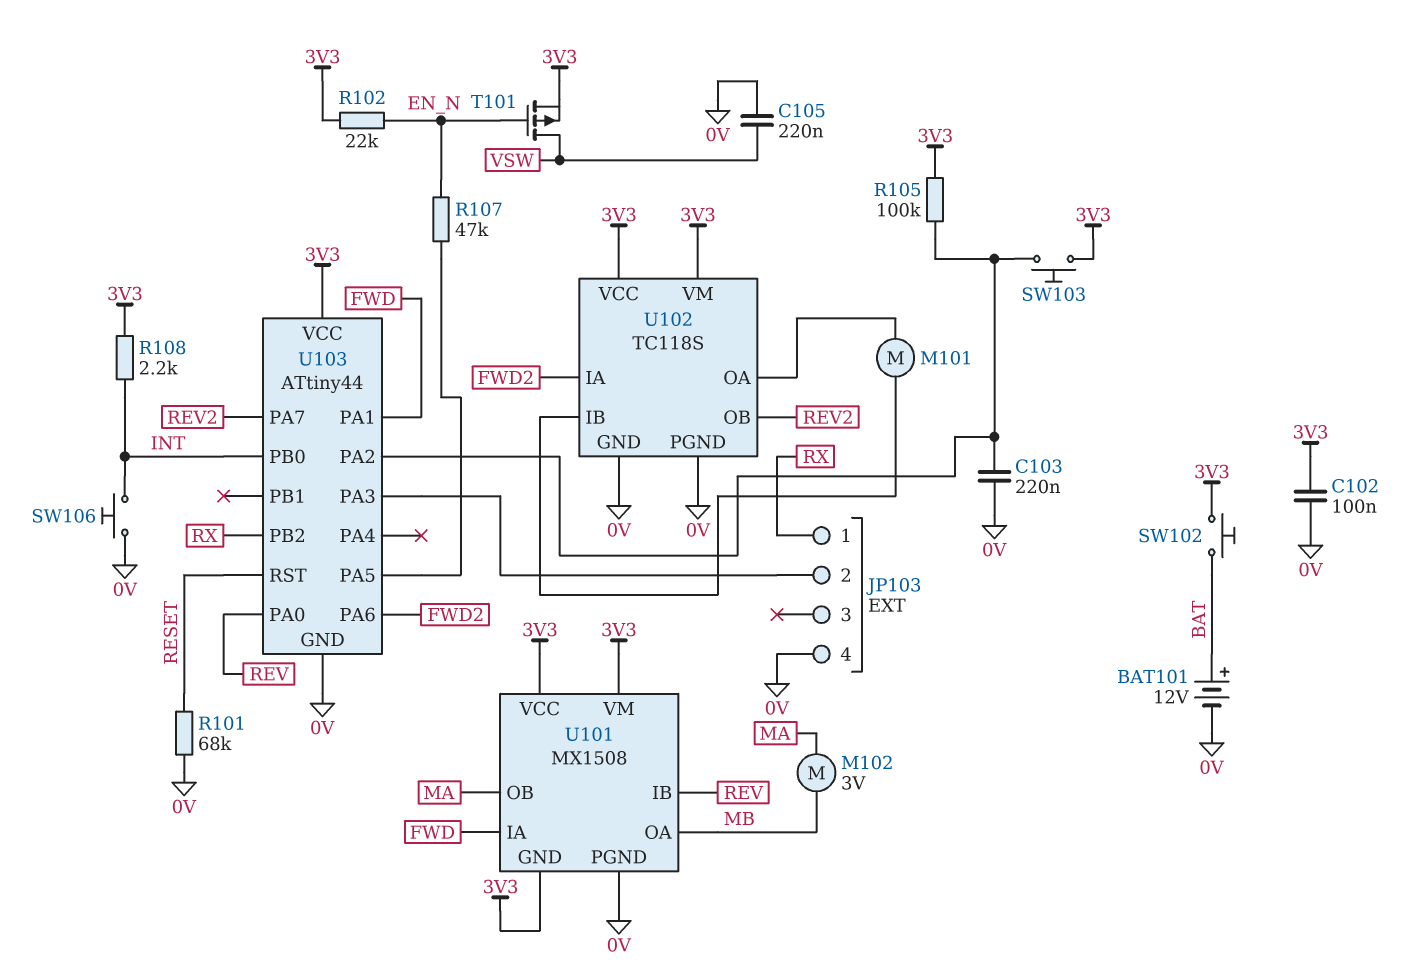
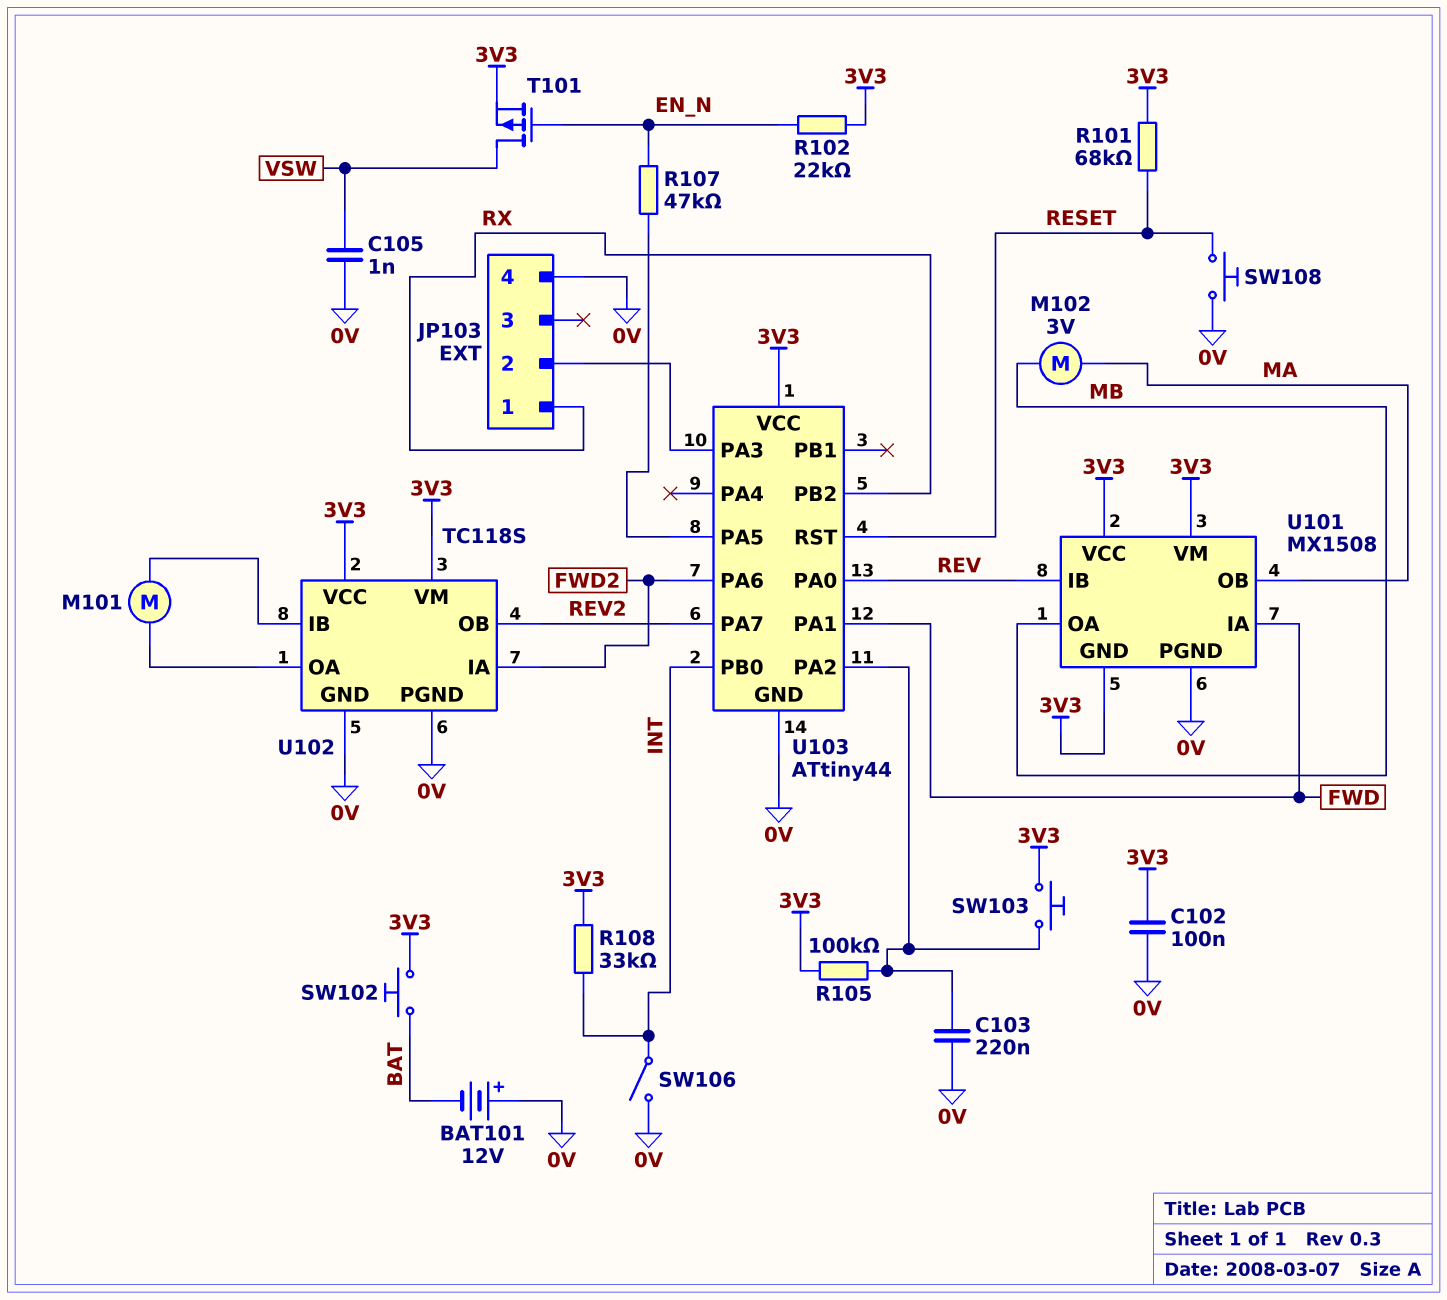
BAT101: 12V (plus BAT, minus 0V) -> 12V (plus 0V, minus BAT)
C105: 220nF (0V, VSW) -> 1nF (0V, VSW)
R101: 68k (0V, RESET) -> 68k (3V3, RESET)
R108: 2.2k (3V3, INT) -> 33k (3V3, INT)
SW106: button (0V, INT) -> switch (0V, INT)
SW108: none -> button (0V, RESET)

